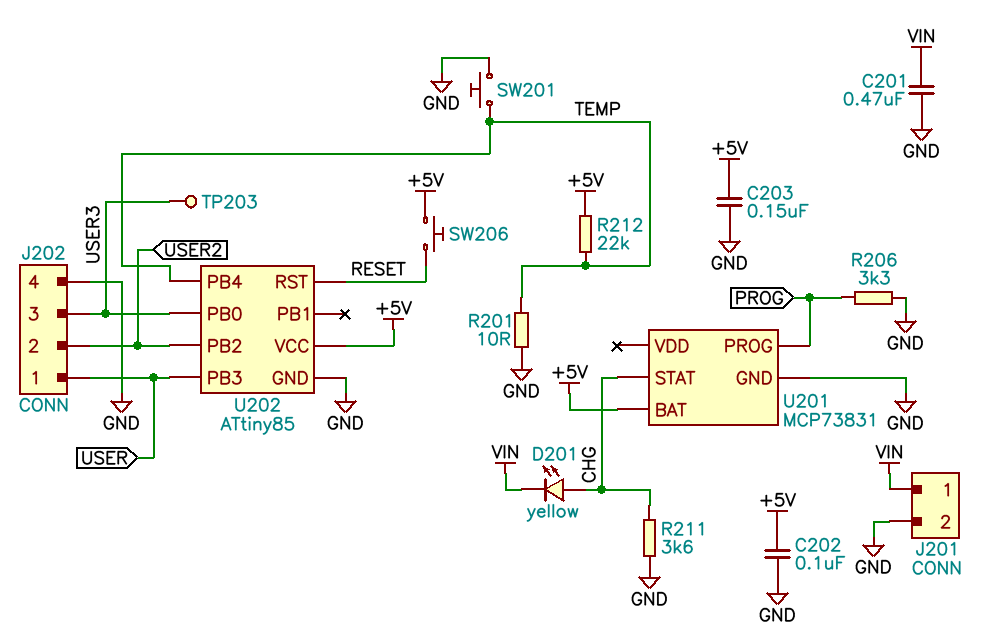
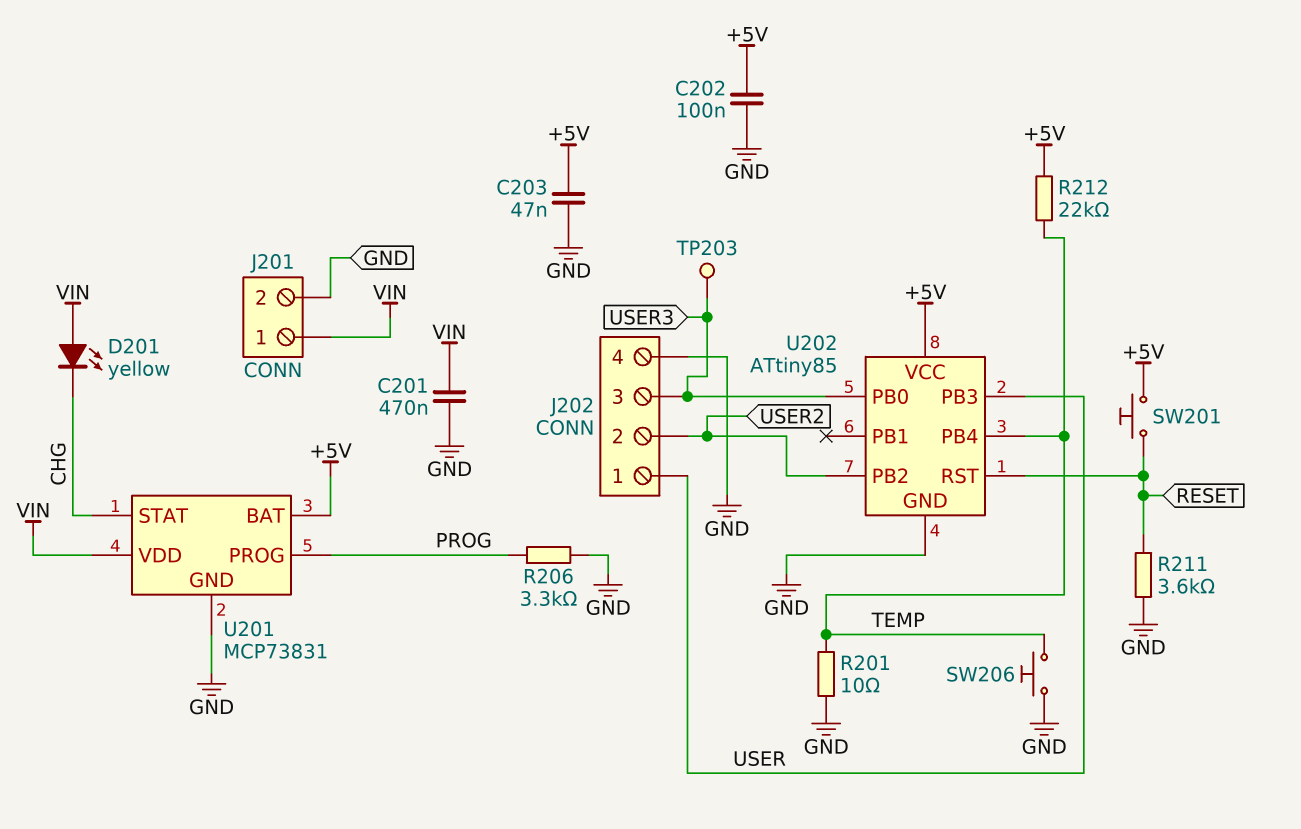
C203: 150nF (+5V, GND) -> 47nF (+5V, GND)
D201: LED yellow (A CHG, K VIN) -> LED yellow (A VIN, K CHG)
R211: 3.6k (CHG, GND) -> 3.6k (GND, RESET)
SW201: button (GND, TEMP) -> button (+5V, RESET)
SW206: button (+5V, RESET) -> button (GND, TEMP)
U201 pin VDD: none -> VIN

